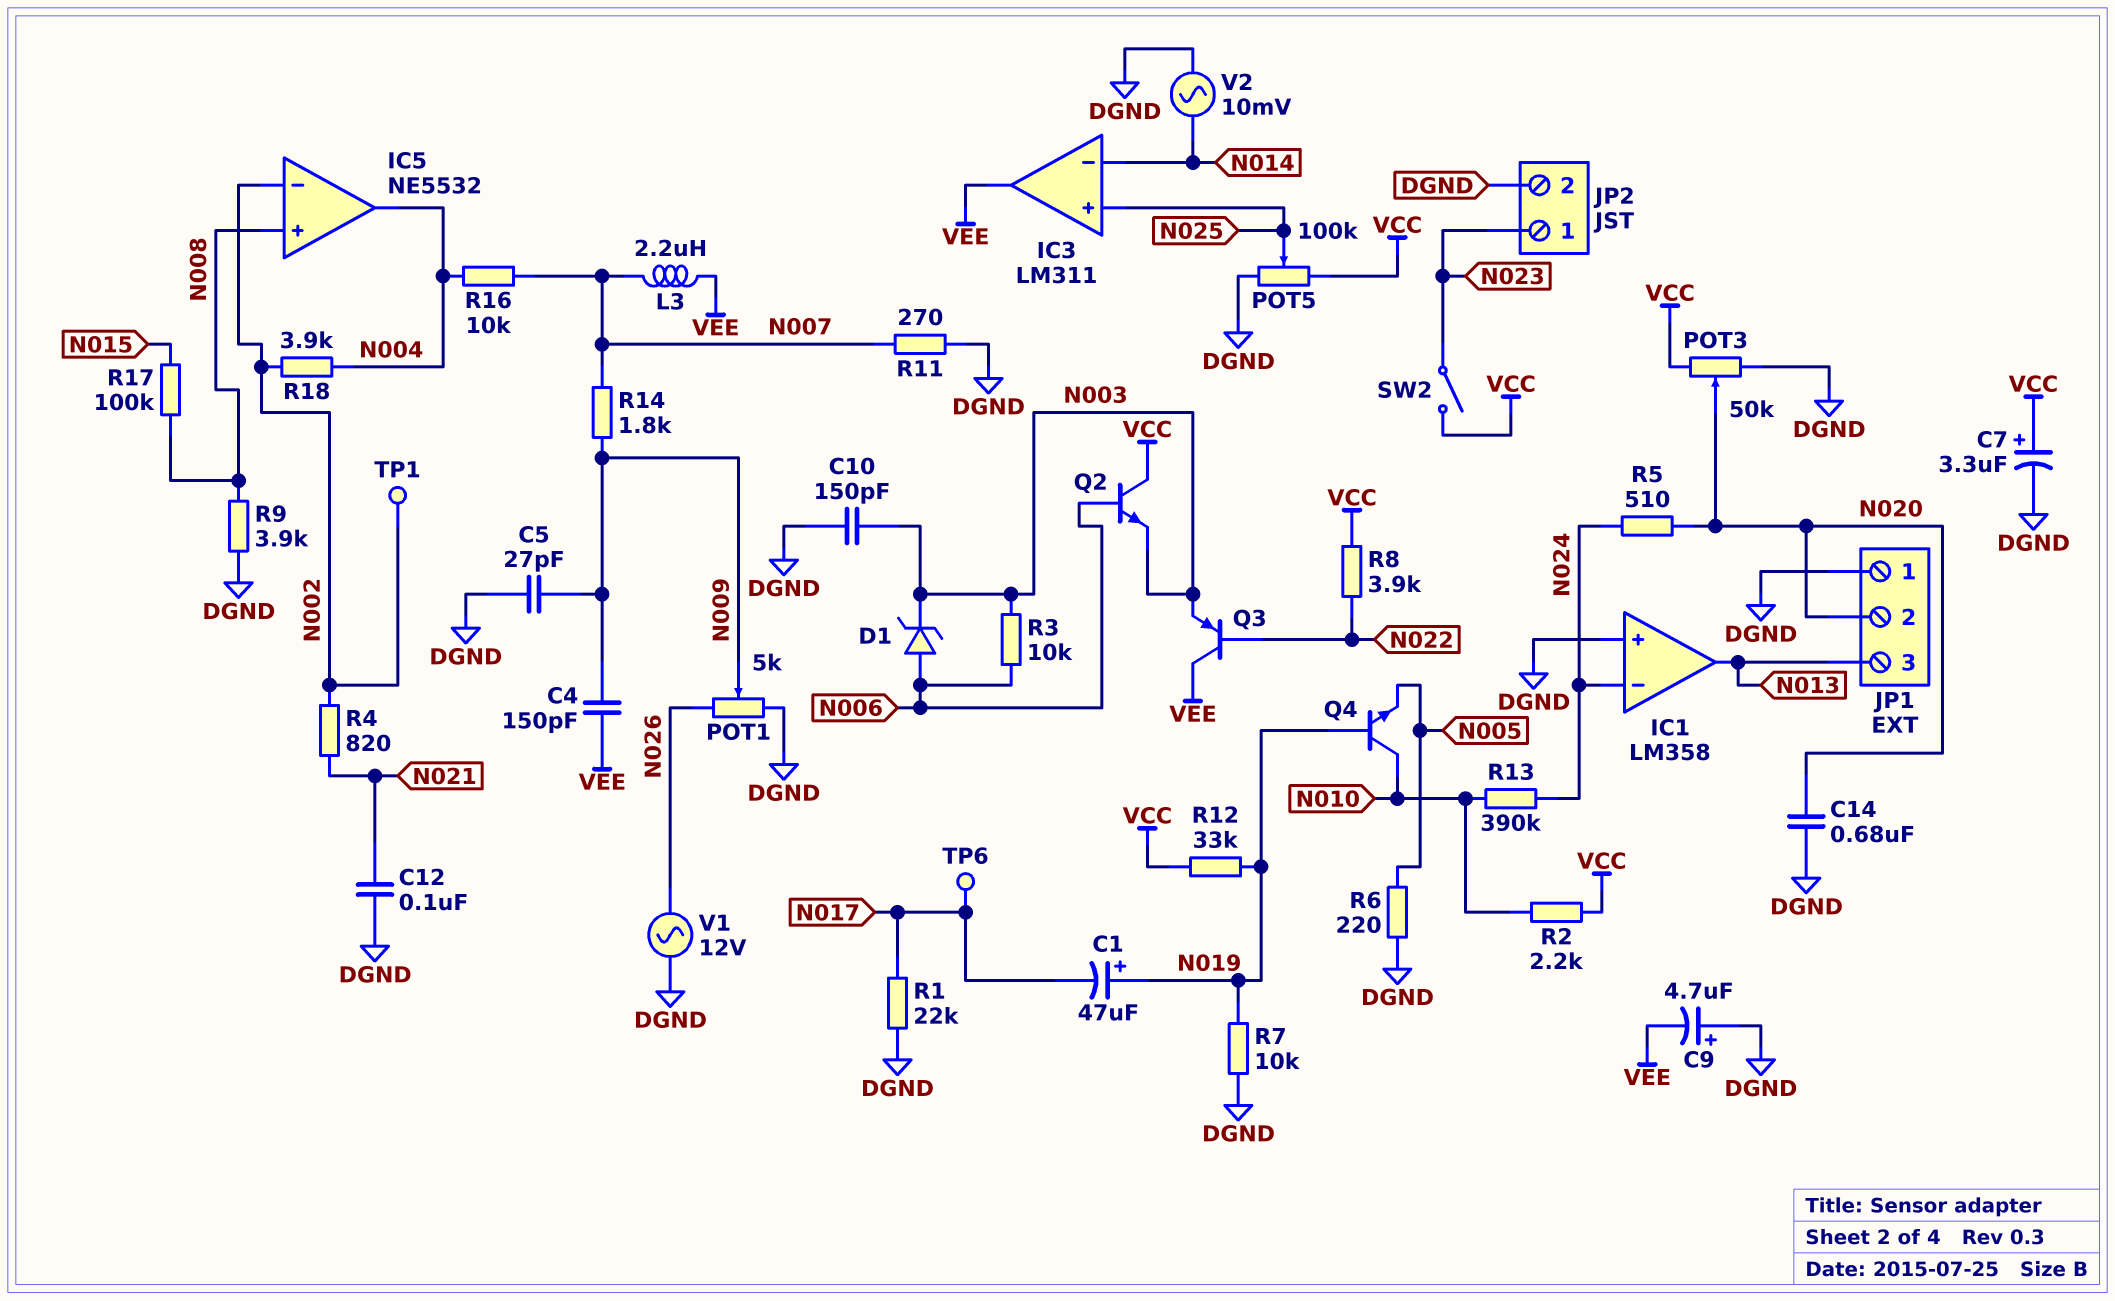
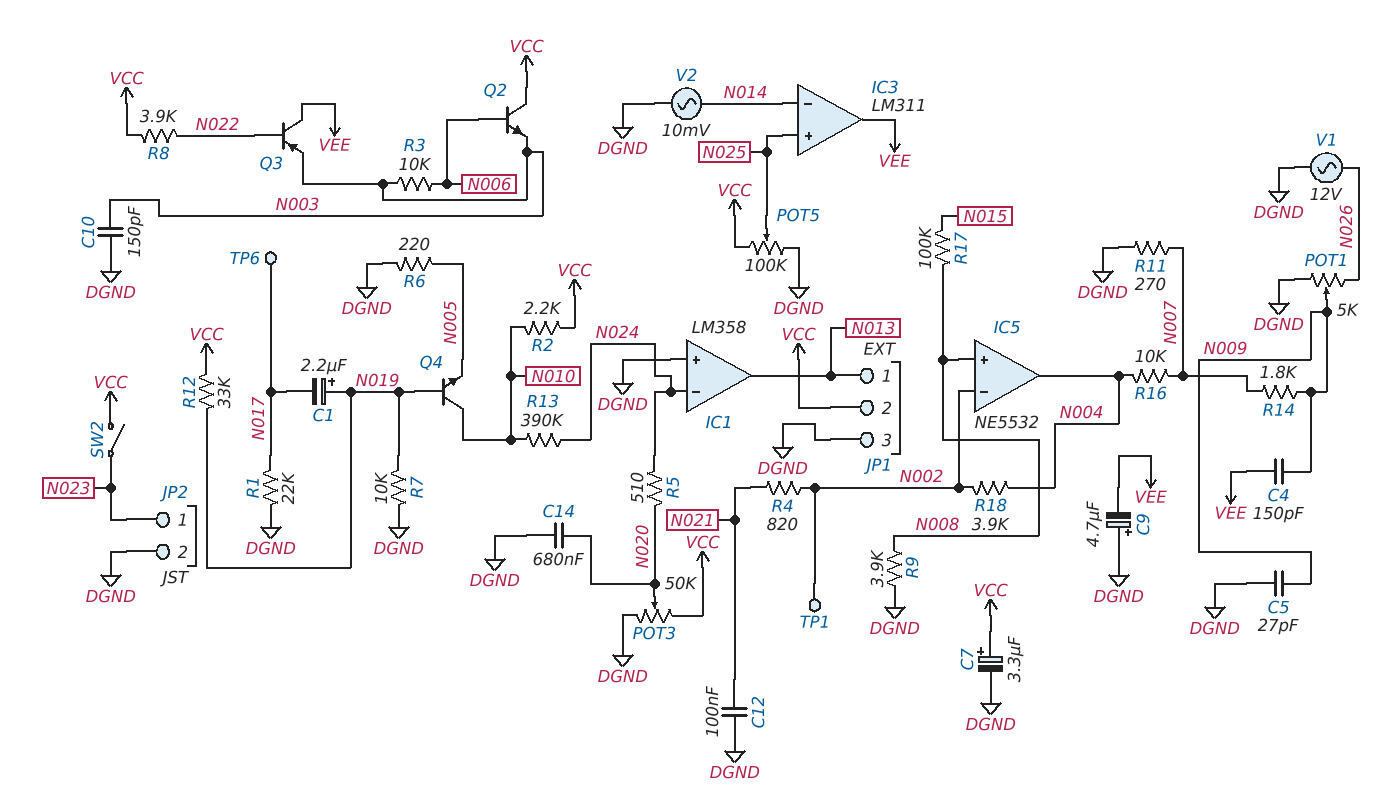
C1: 47uF (plus N019, minus N017) -> 2.2uF (plus N019, minus N017)
D1: zener (A N006, K N003) -> none
JP1 pin 1: DGND -> N013
JP1 pin 2: N020 -> VCC
JP1 pin 3: N013 -> DGND
L3: 2.2uH (N007, VEE) -> none

